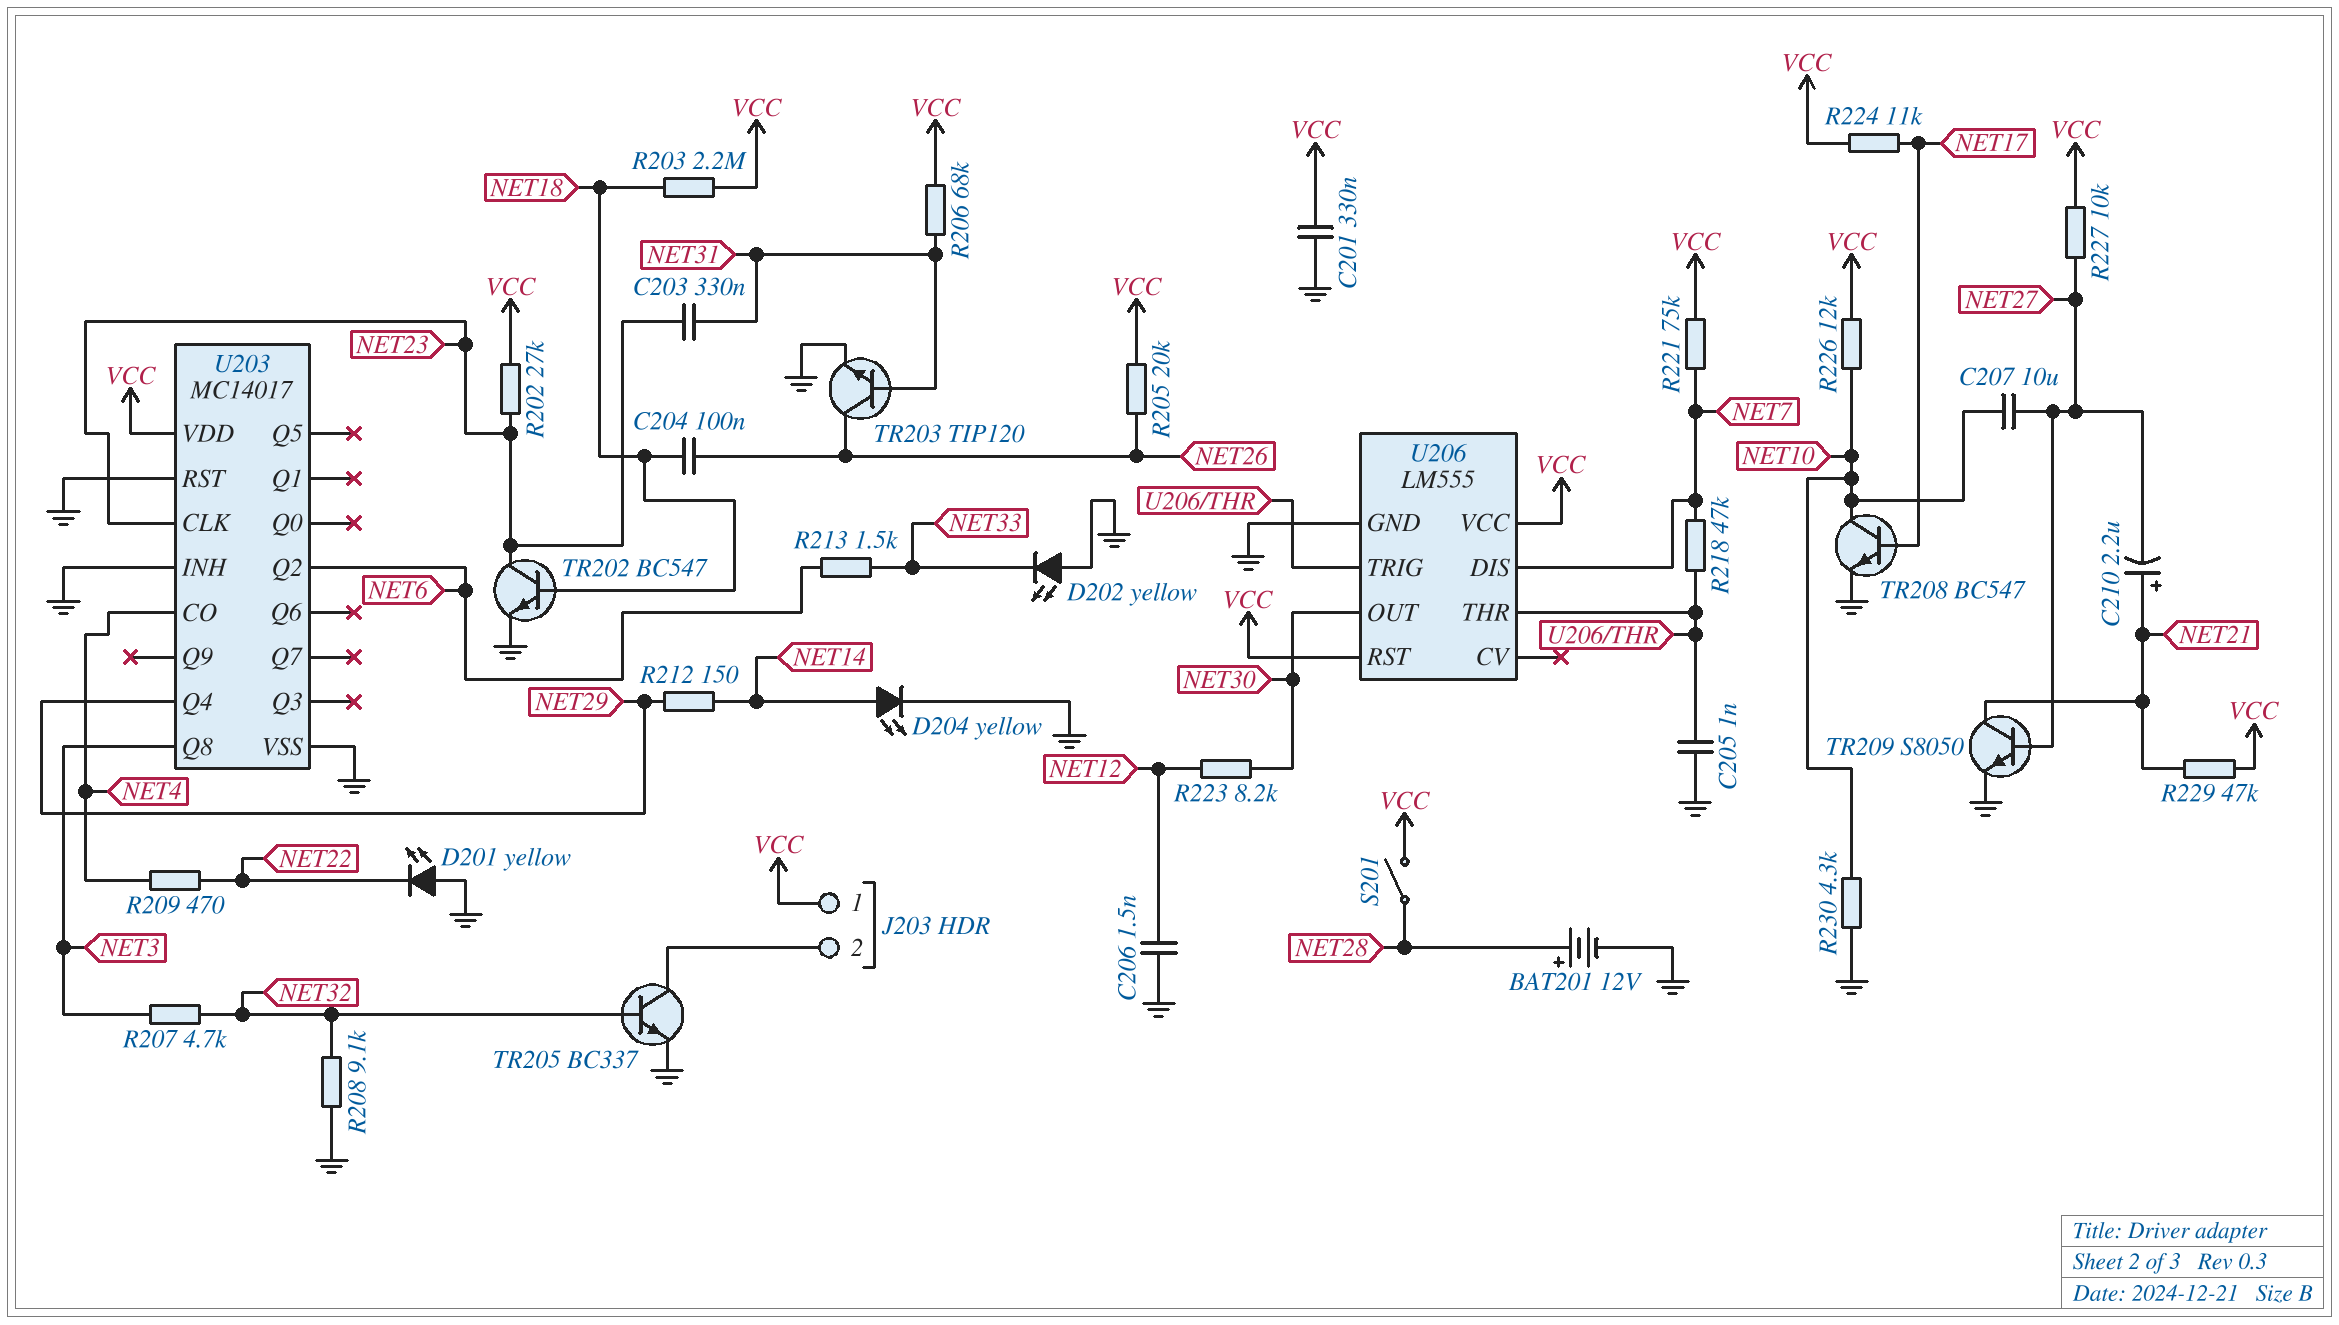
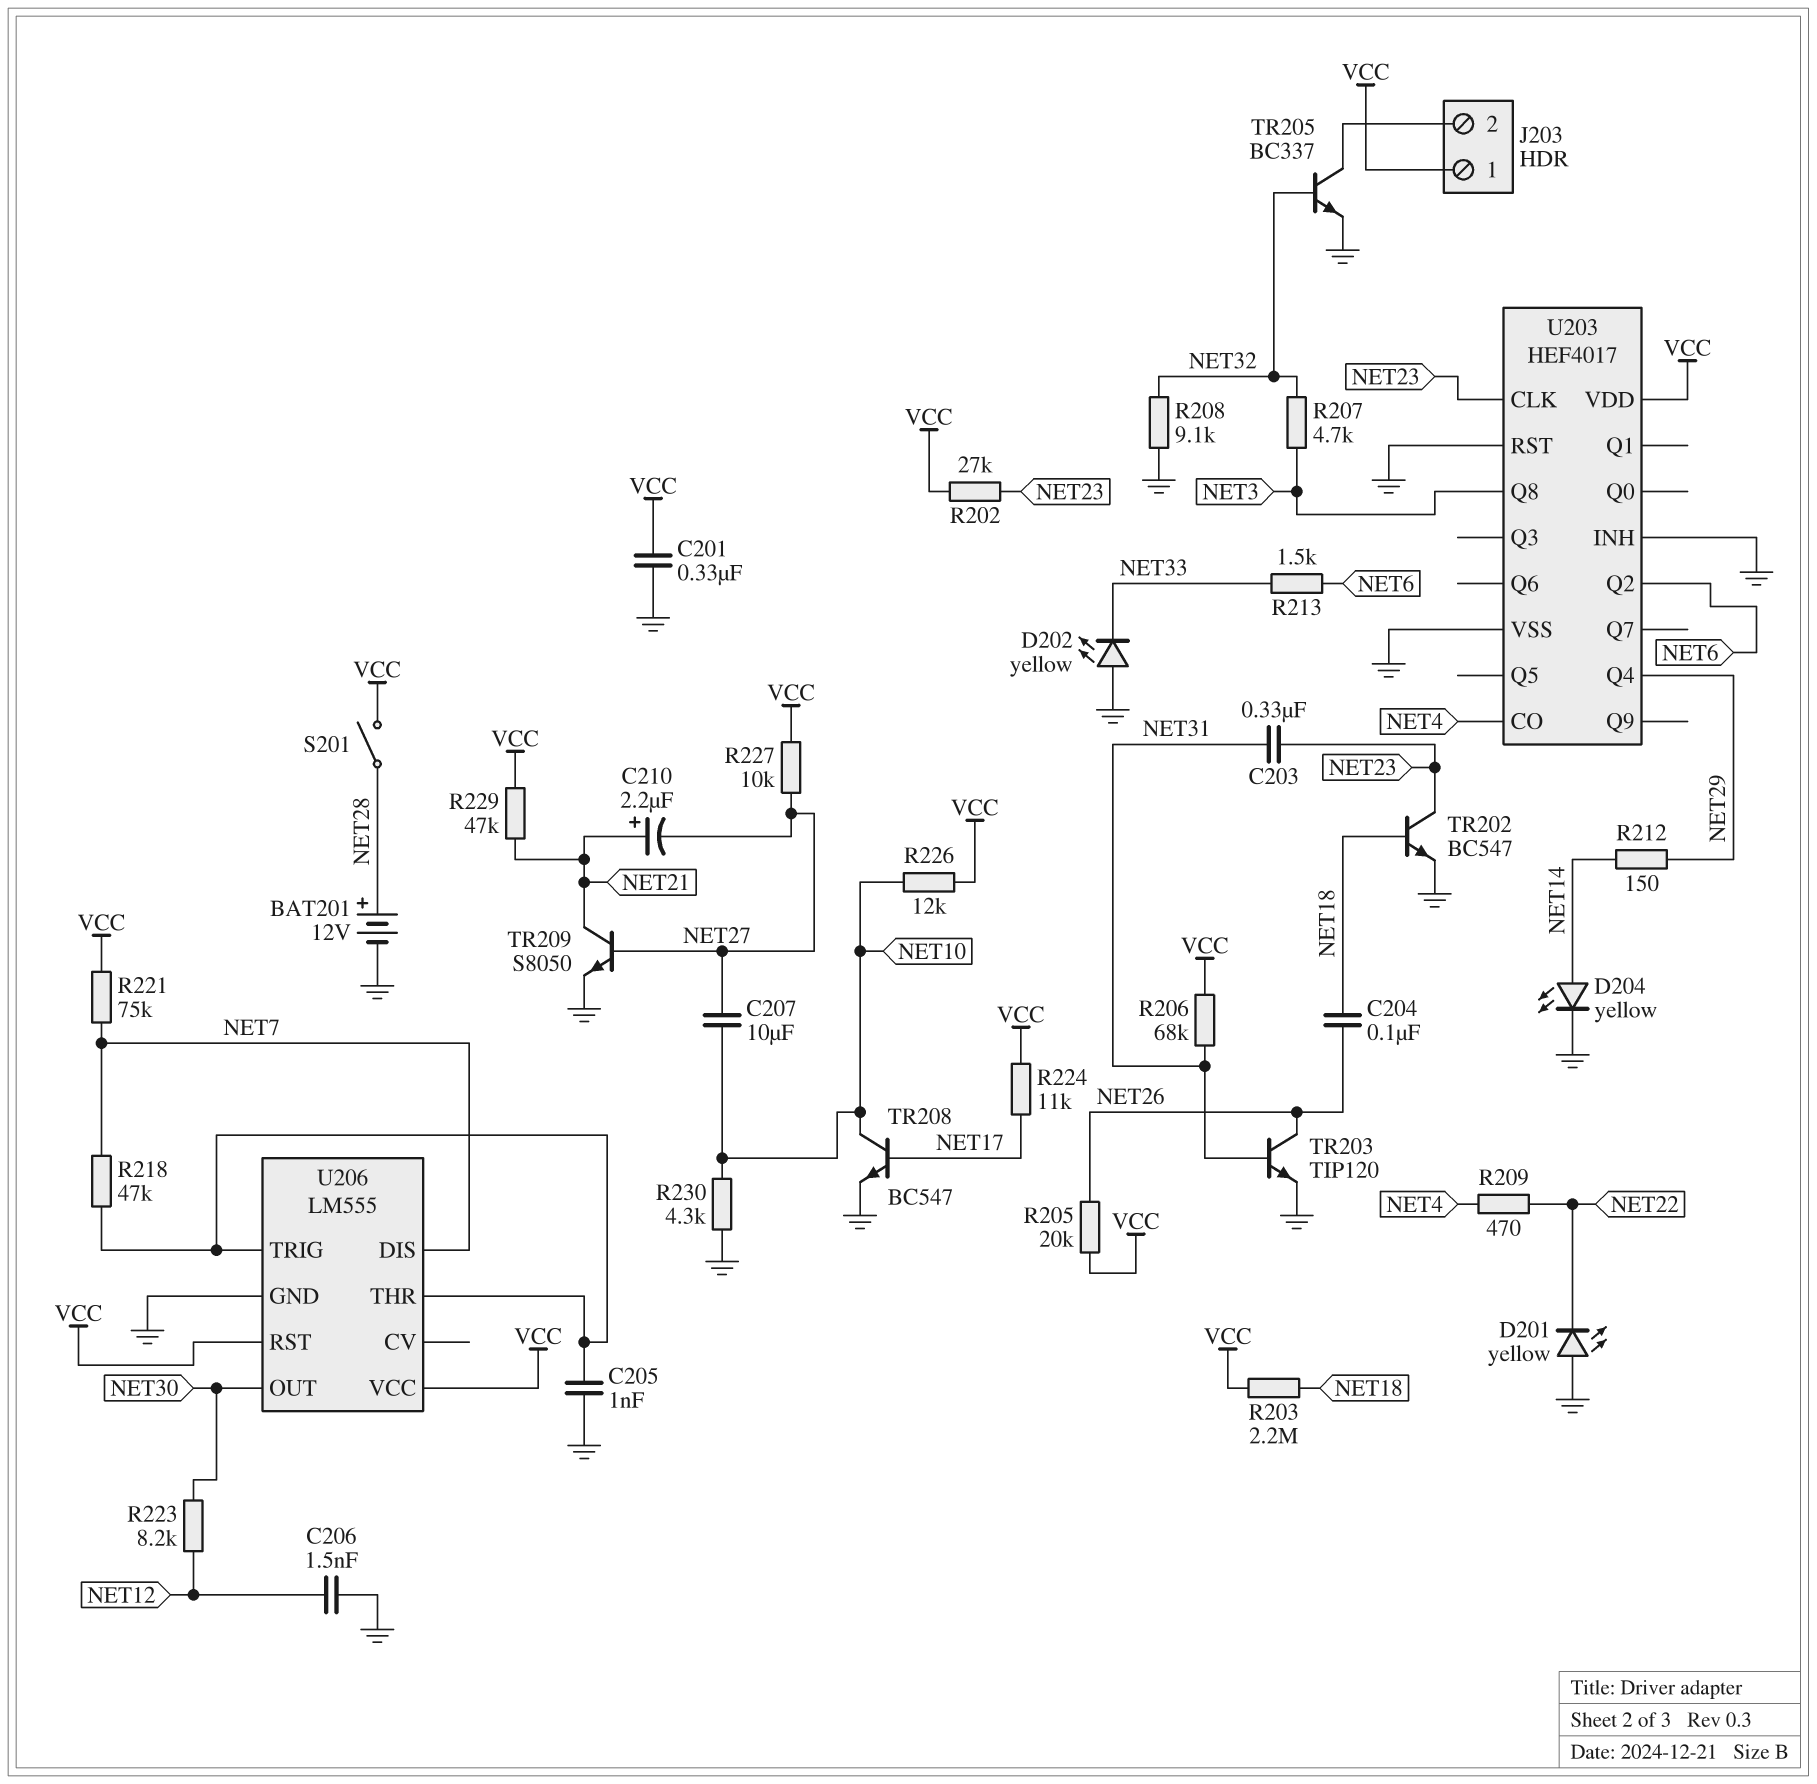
U203: MC14017 -> HEF4017

